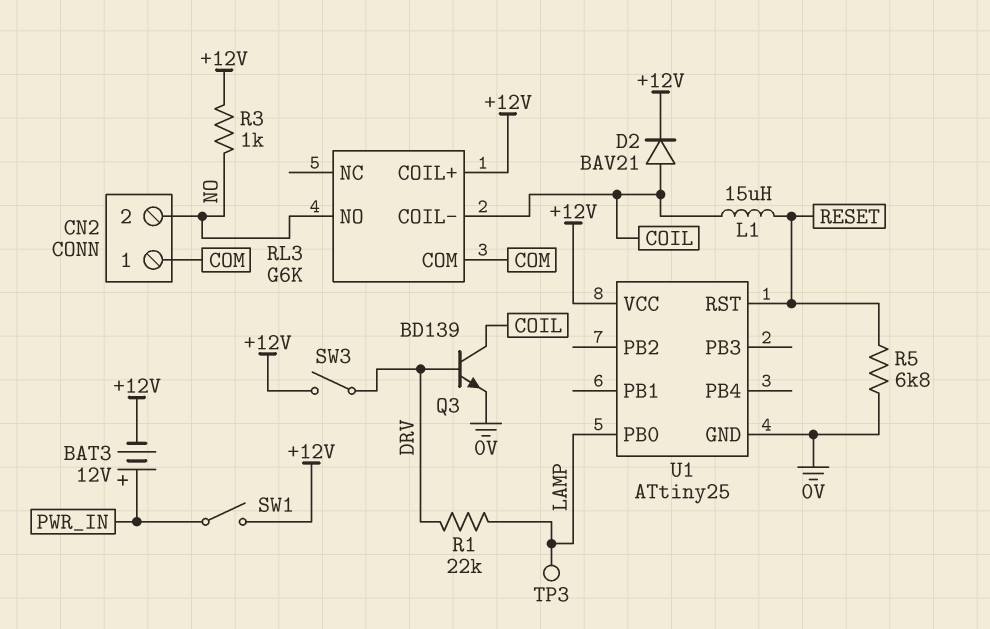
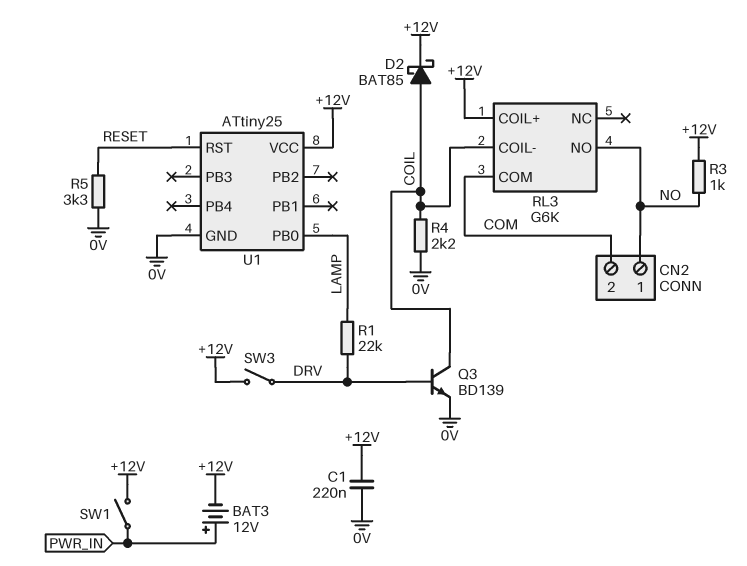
C1: none -> 220nF (+12V, 0V)
CN2 pin 1: COM -> NO
CN2 pin 2: NO -> COM
D2: diode BAV21 (A COIL, K +12V) -> schottky BAT85 (A COIL, K +12V)
L1: 15uH (COIL, RESET) -> none
R4: none -> 2.2k (0V, COIL)
R5: 6.8k (0V, RESET) -> 3.3k (0V, RESET)
TP3: test point (LAMP) -> none

